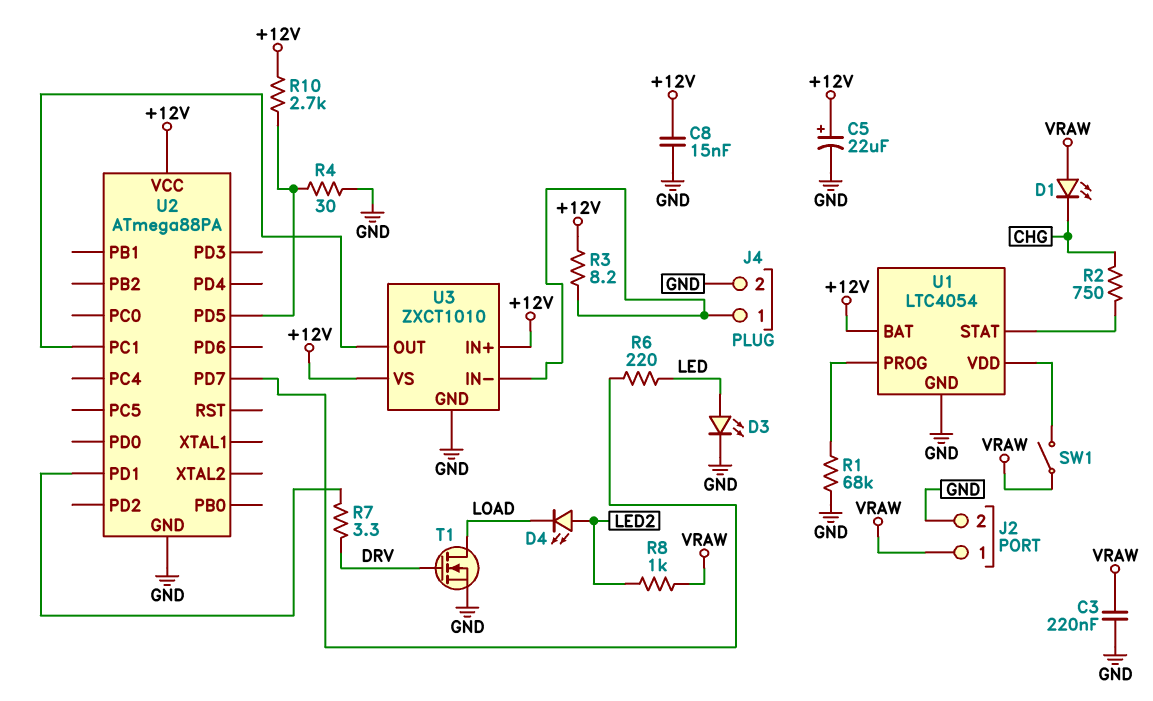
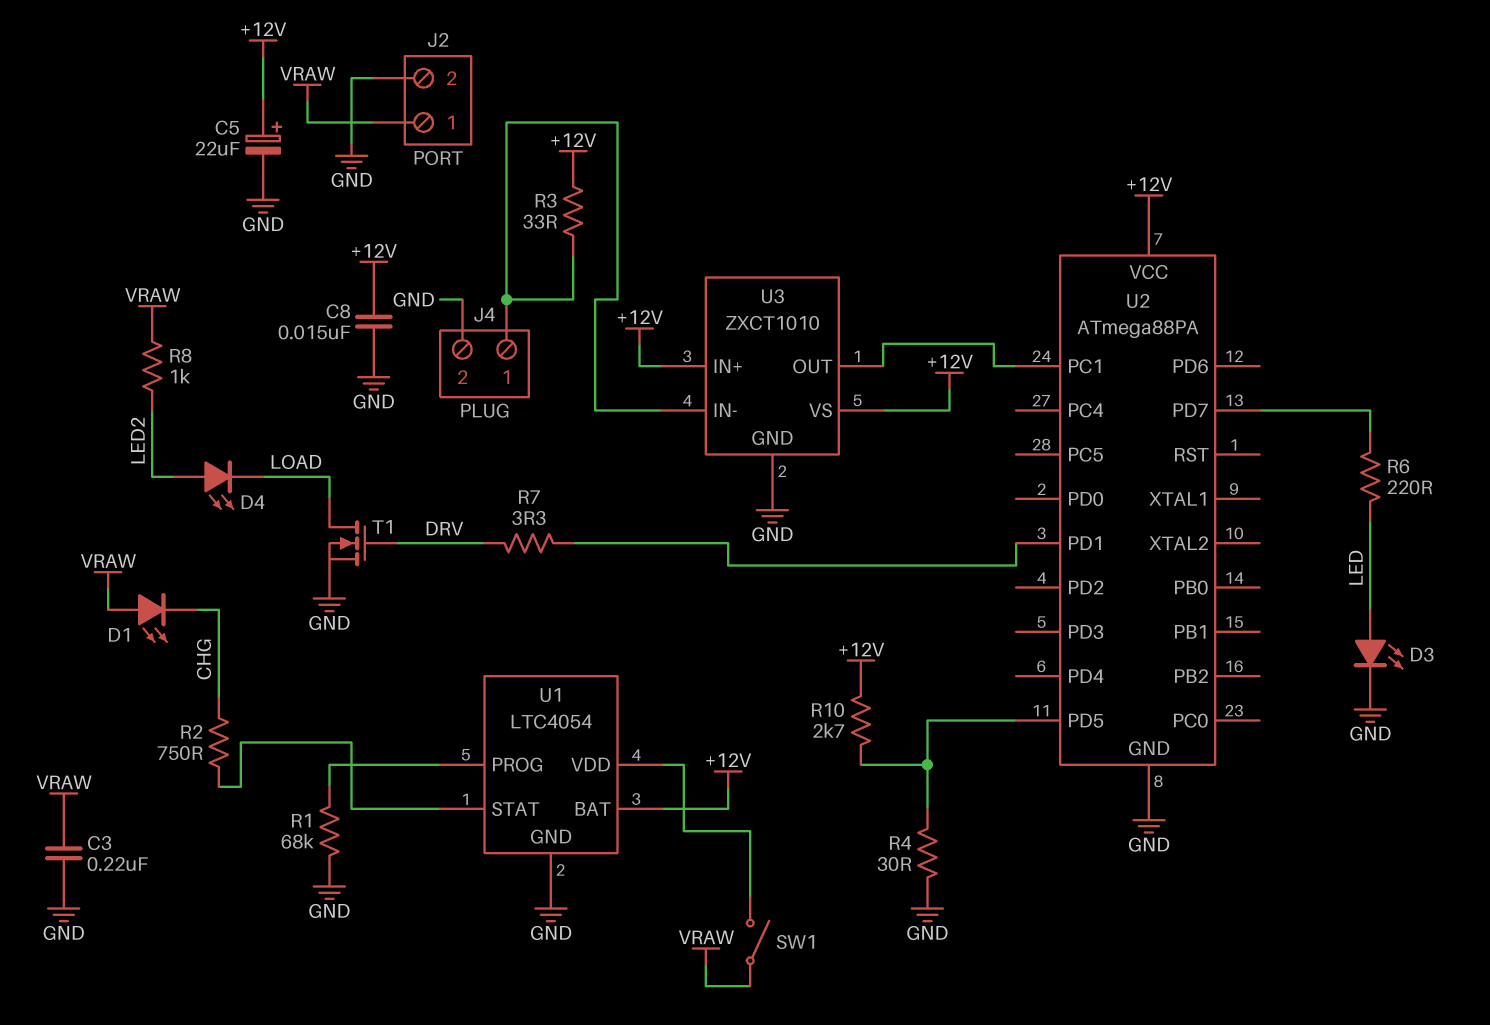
R3: 8.2 (+12V, J4/1) -> 33 (+12V, J4/1)

